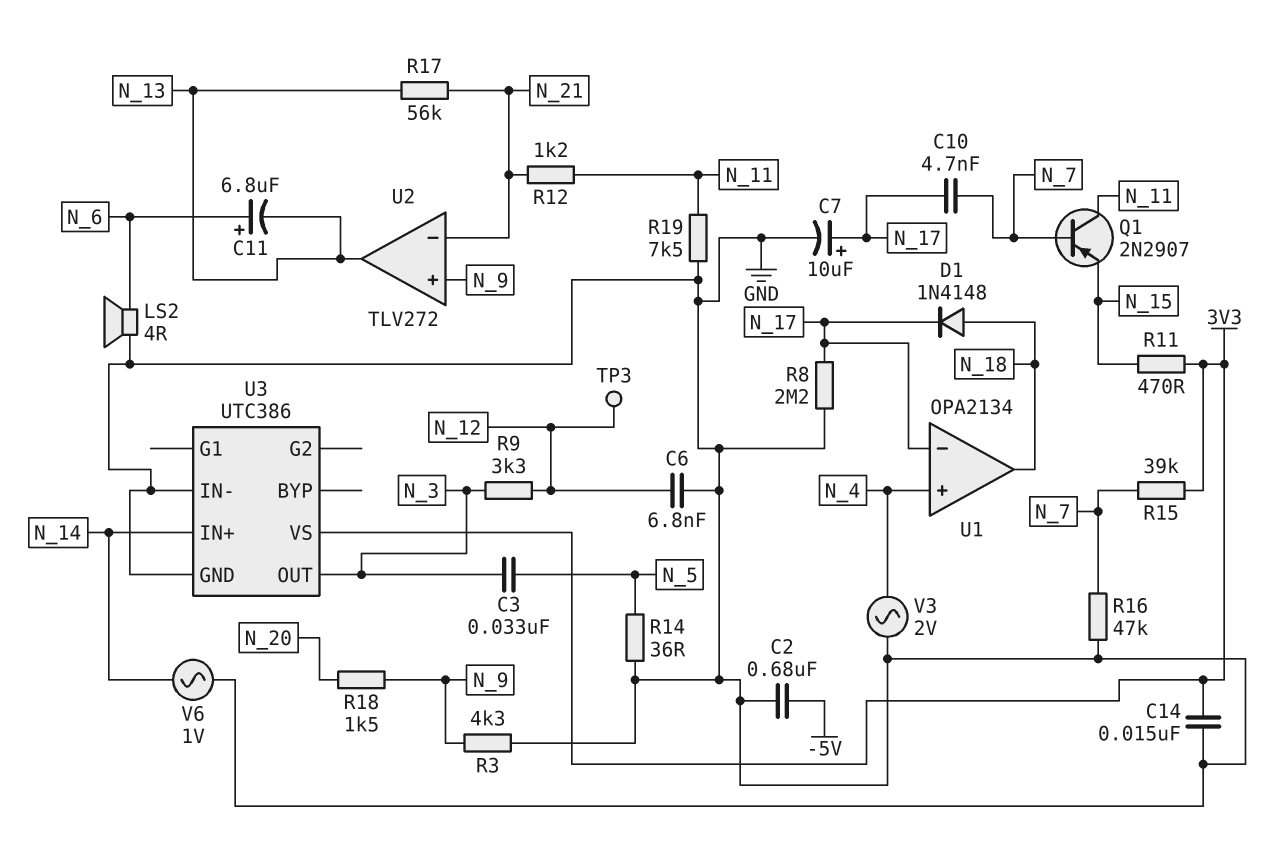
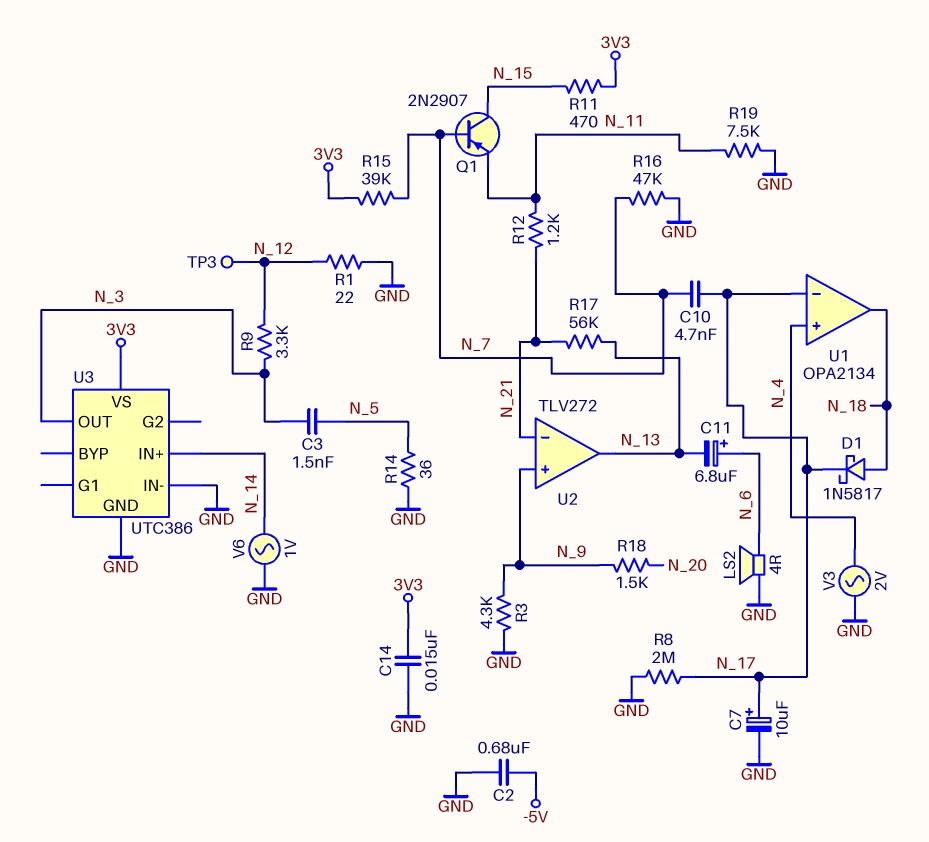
C3: 33nF (N_3, N_5) -> 1.5nF (N_3, N_5)
C6: 6.8nF (GND, N_12) -> none
D1: diode 1N4148 (A N_18, K N_17) -> schottky 1N5817 (A N_18, K N_17)
Q1: PNP 2N2907 (B N_7, C N_11, E N_15) -> PNP 2N2907 (B N_7, C N_15, E N_11)
R1: none -> 22 (GND, N_12)
R8: 2.2M (GND, N_17) -> 2M (GND, N_17)

